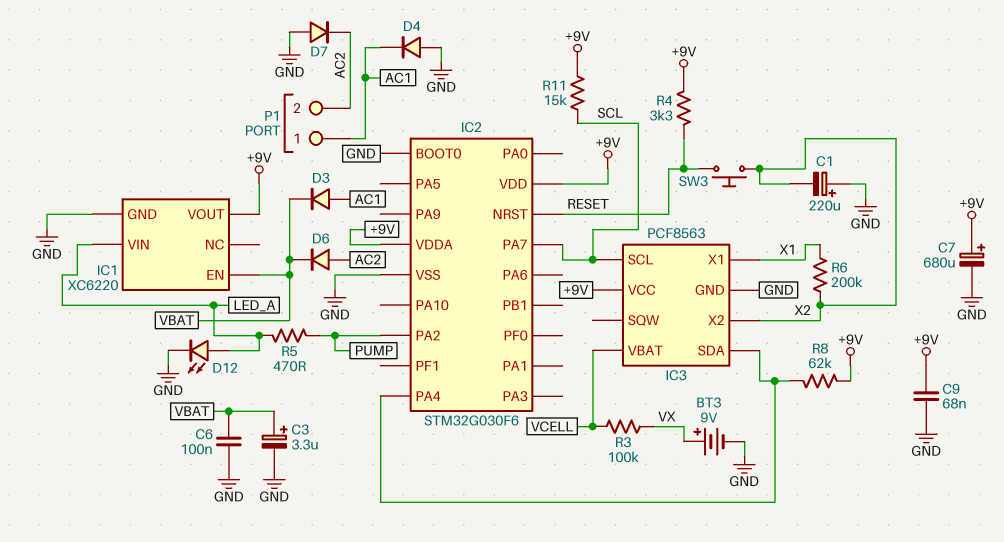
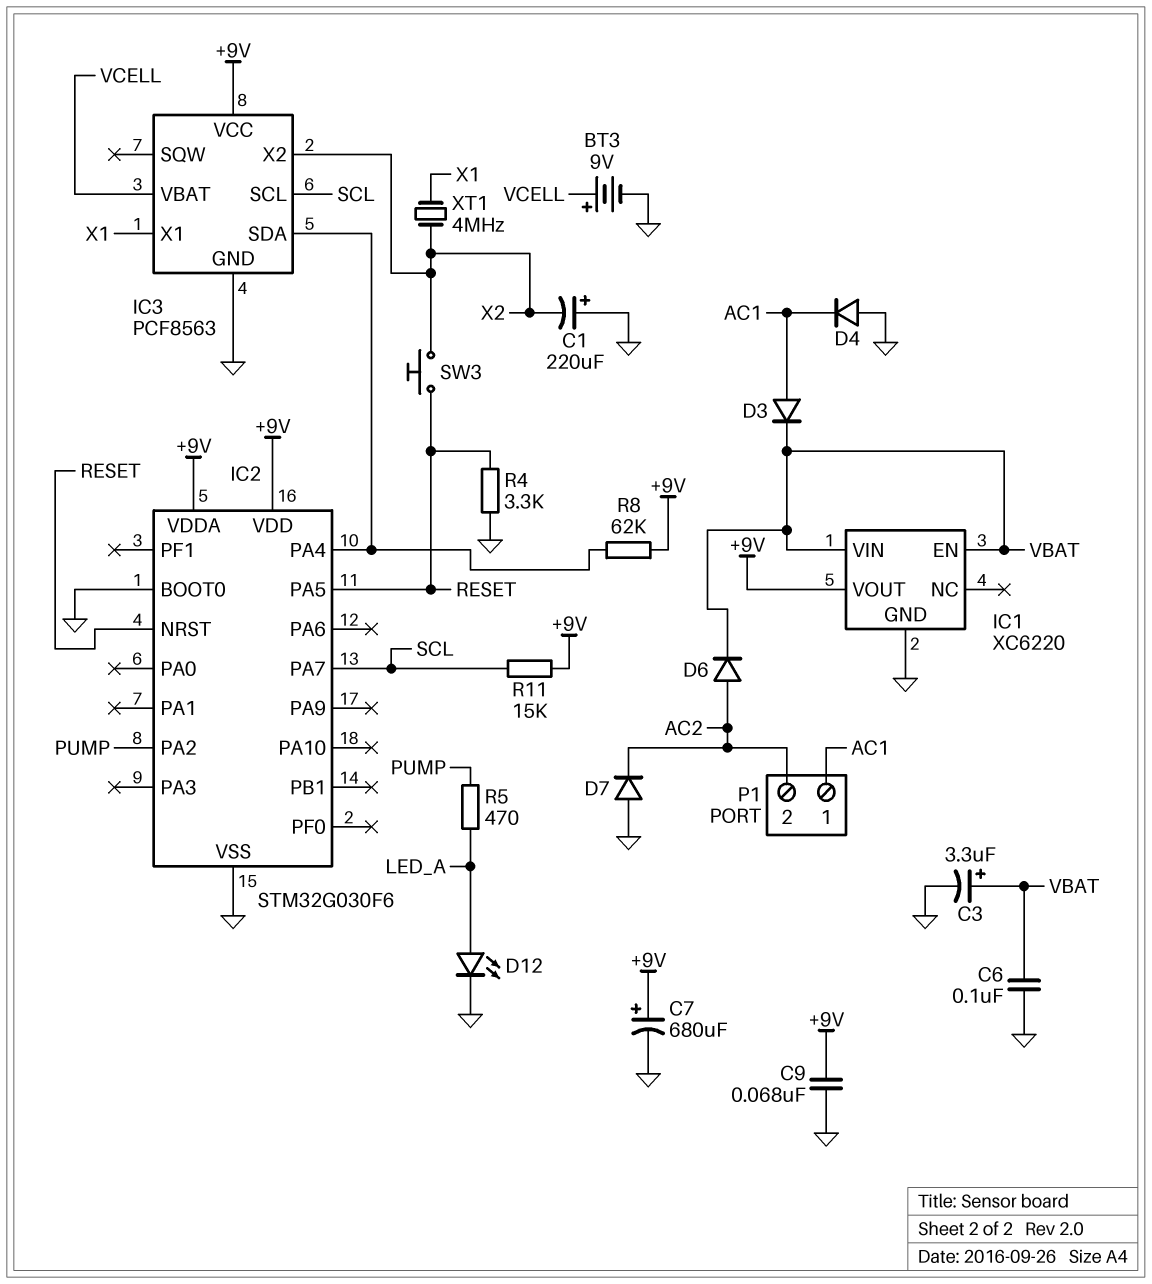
BT3: 9V (plus VX, minus GND) -> 9V (plus VCELL, minus GND)
IC1 pin VIN: LED_A -> VBAT
IC2 pin PA5: none -> RESET
R3: 100k (VCELL, VX) -> none
R4: 3.3k (+9V, RESET) -> 3.3k (GND, RESET)
R6: 200k (X1, X2) -> none
XT1: none -> 4MHz (X1, X2)

